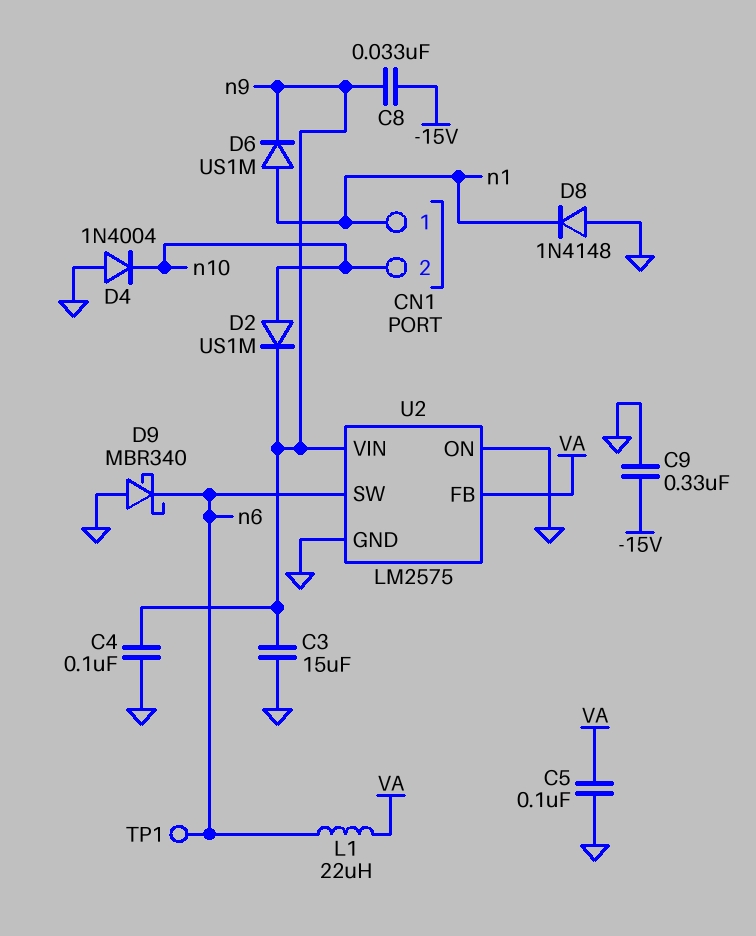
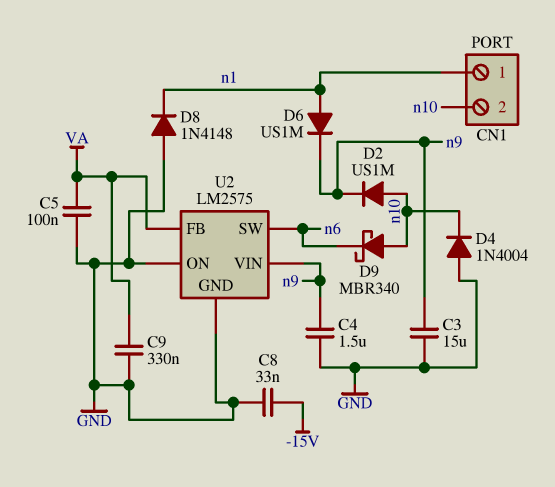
C4: 100nF (GND, n9) -> 1.5uF (GND, n9)
C8: 33nF (-15V, n9) -> 33nF (-15V, GND)
C9: 330nF (-15V, GND) -> 330nF (GND, VA)
D9: schottky MBR340 (A GND, K n6) -> schottky MBR340 (A n10, K n6)
L1: 22uH (VA, n6) -> none
TP1: test point (n6) -> none

